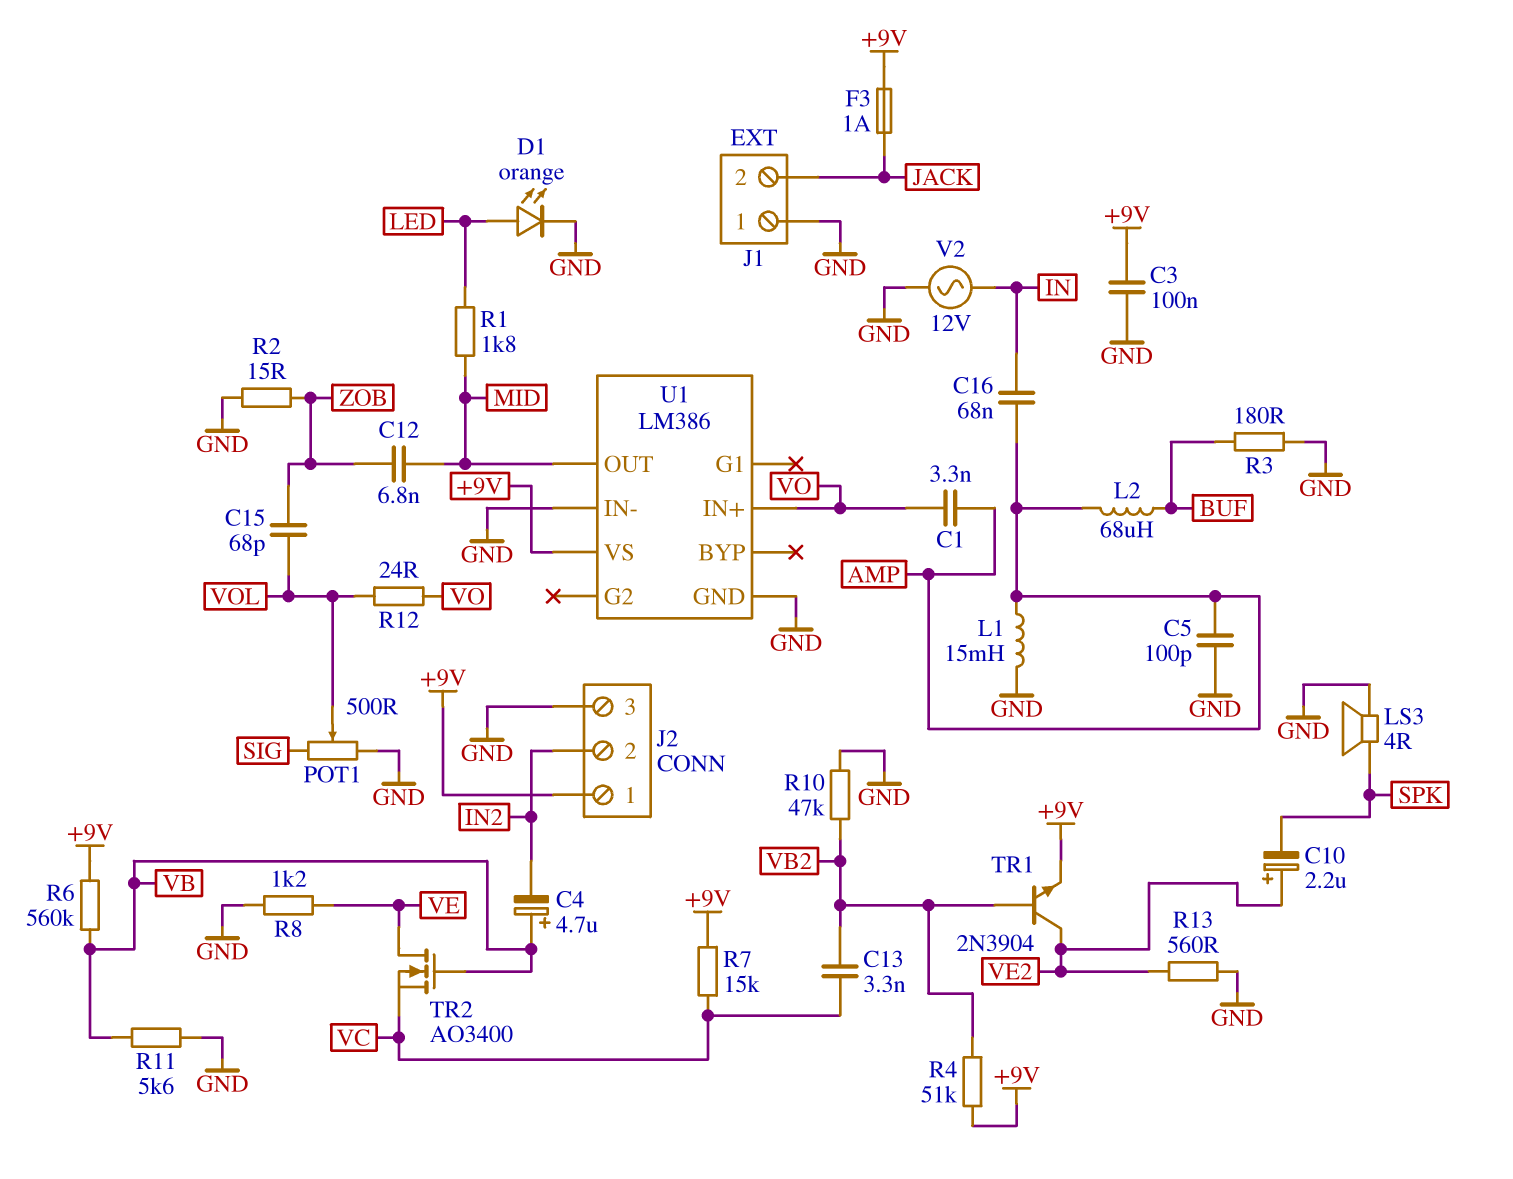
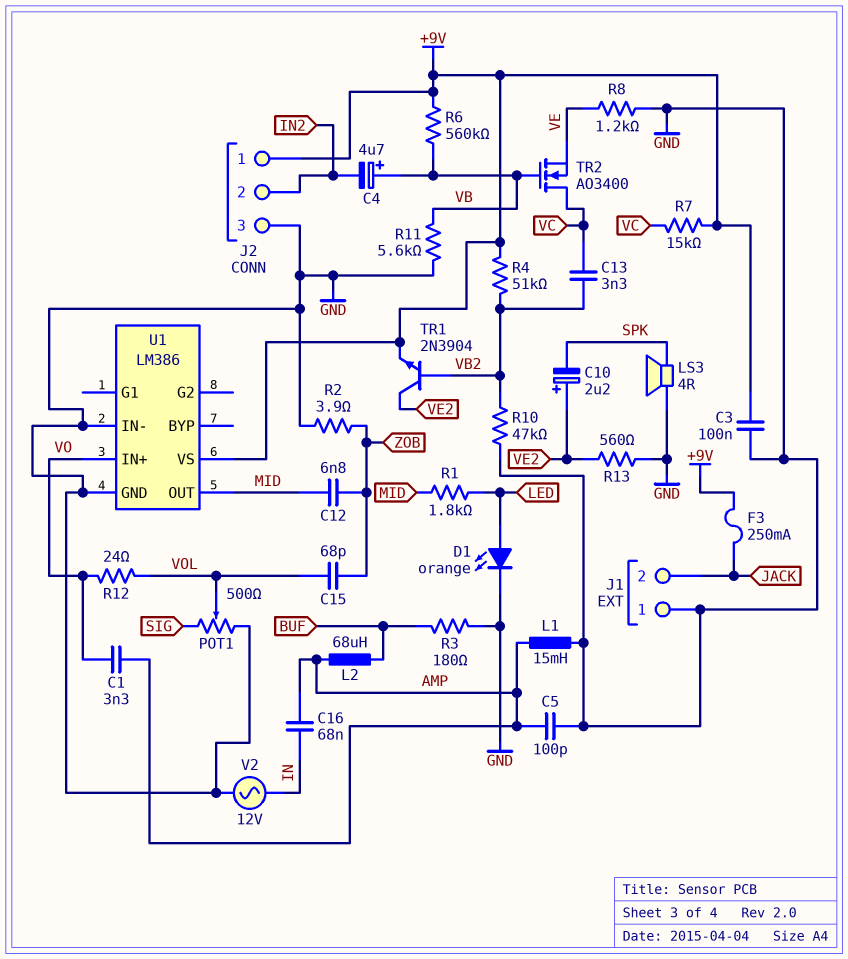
F3: 1A (+9V, JACK) -> 250mA (+9V, JACK)
R2: 15 (GND, ZOB) -> 3.9 (GND, ZOB)
TR2: NMOS AO3400 (G VB, D VE, S VC) -> NMOS AO3400 (G VB, D VC, S VE)

